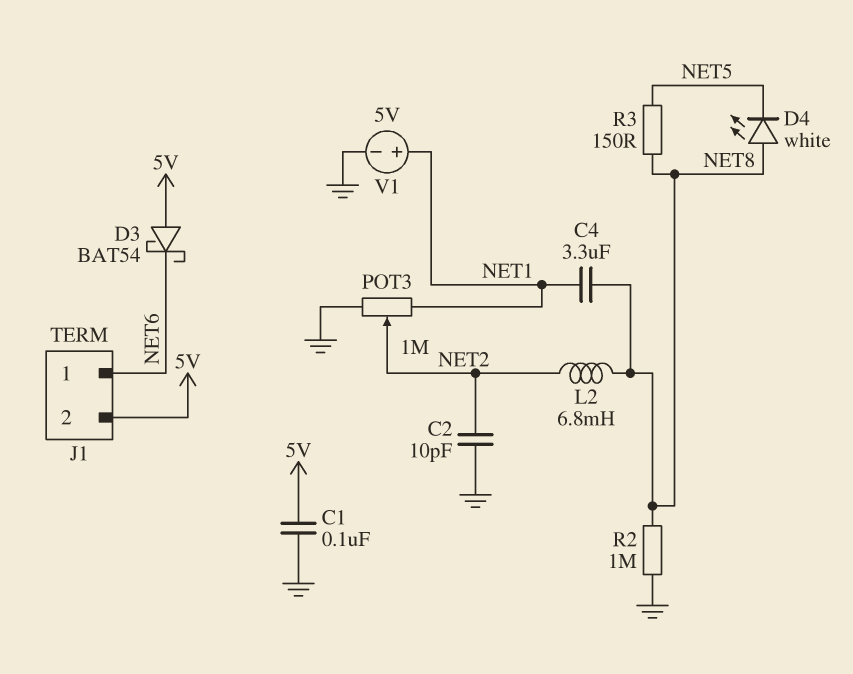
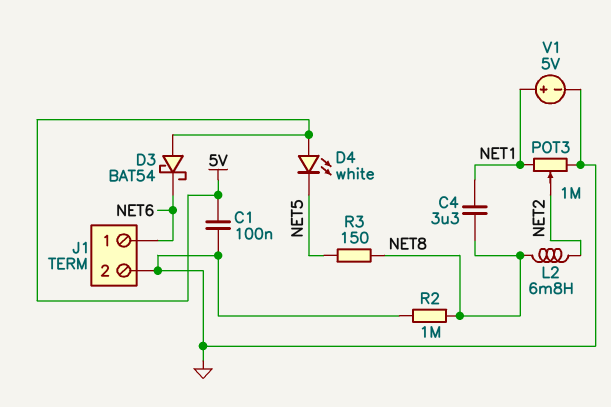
C2: 10pF (GND, NET2) -> none
D4: LED white (A NET8, K NET5) -> LED white (A 5V, K NET5)
J1 pin 2: 5V -> GND

